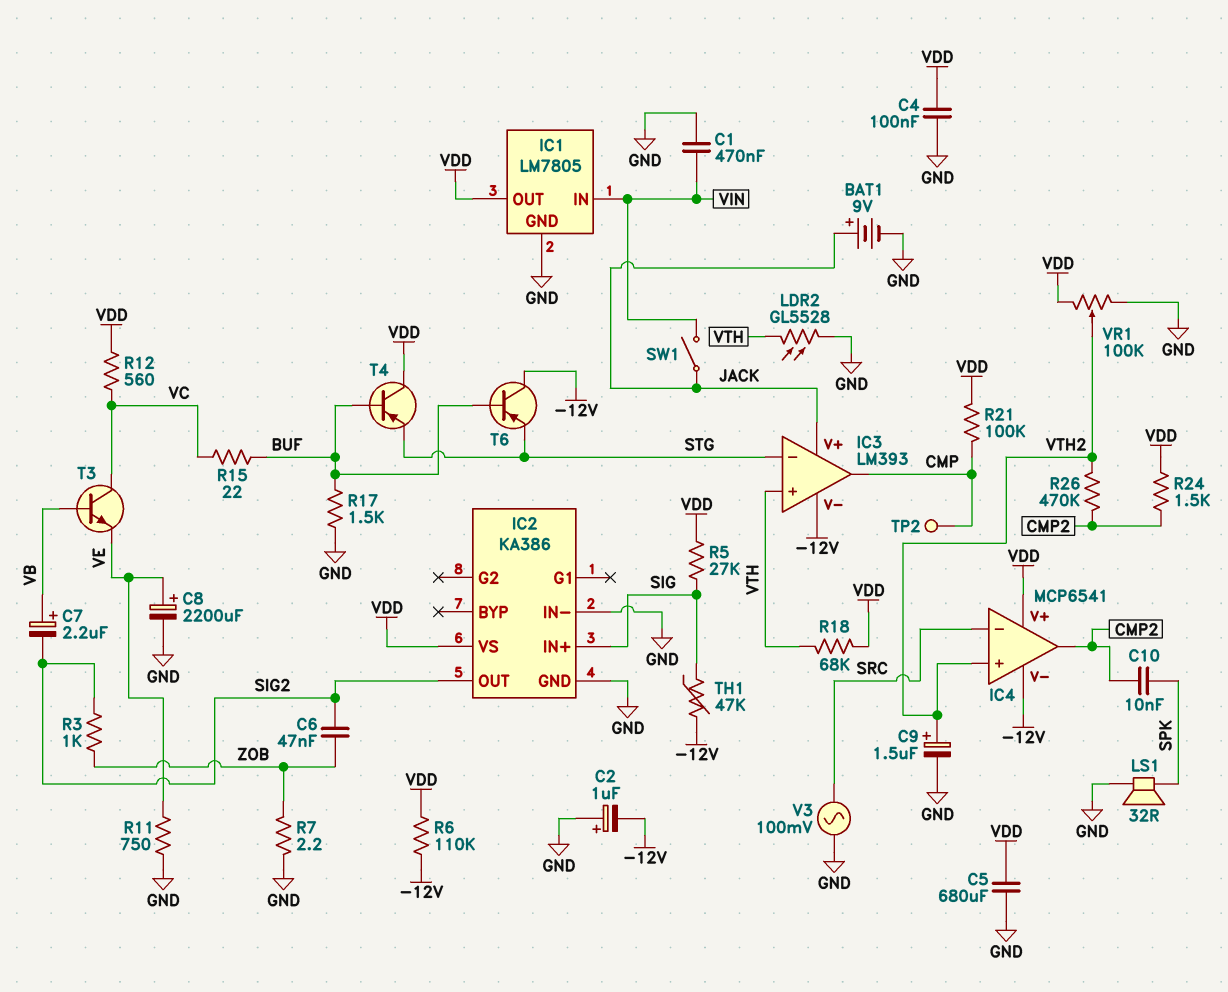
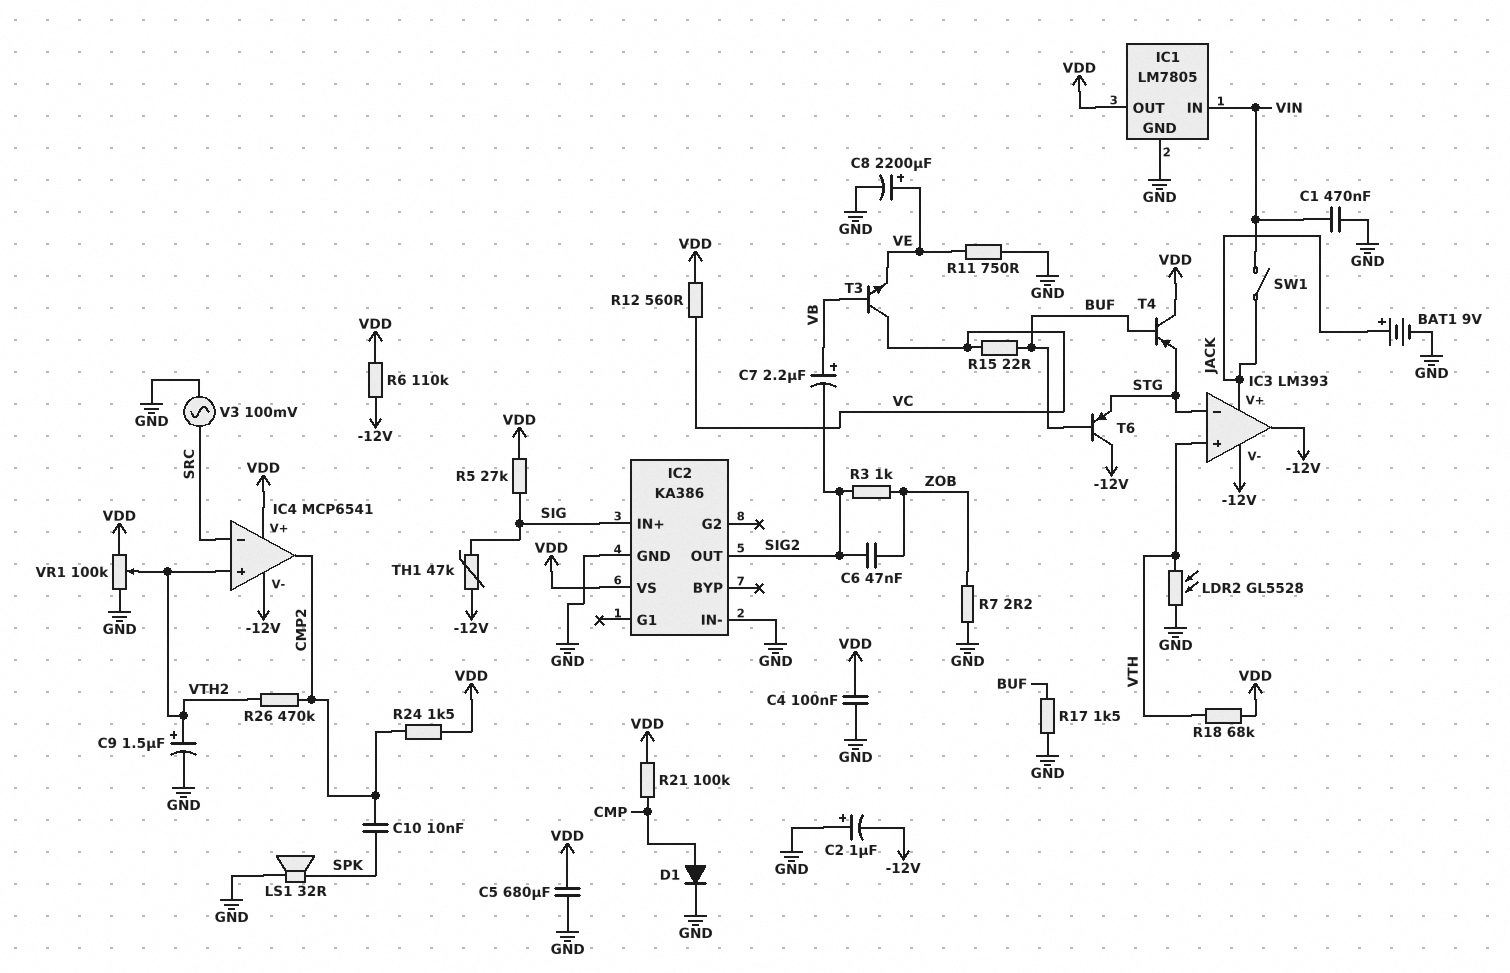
D1: none -> diode (A CMP, K GND)
IC3 pin out: CMP -> -12V
TP2: test point (CMP) -> none

